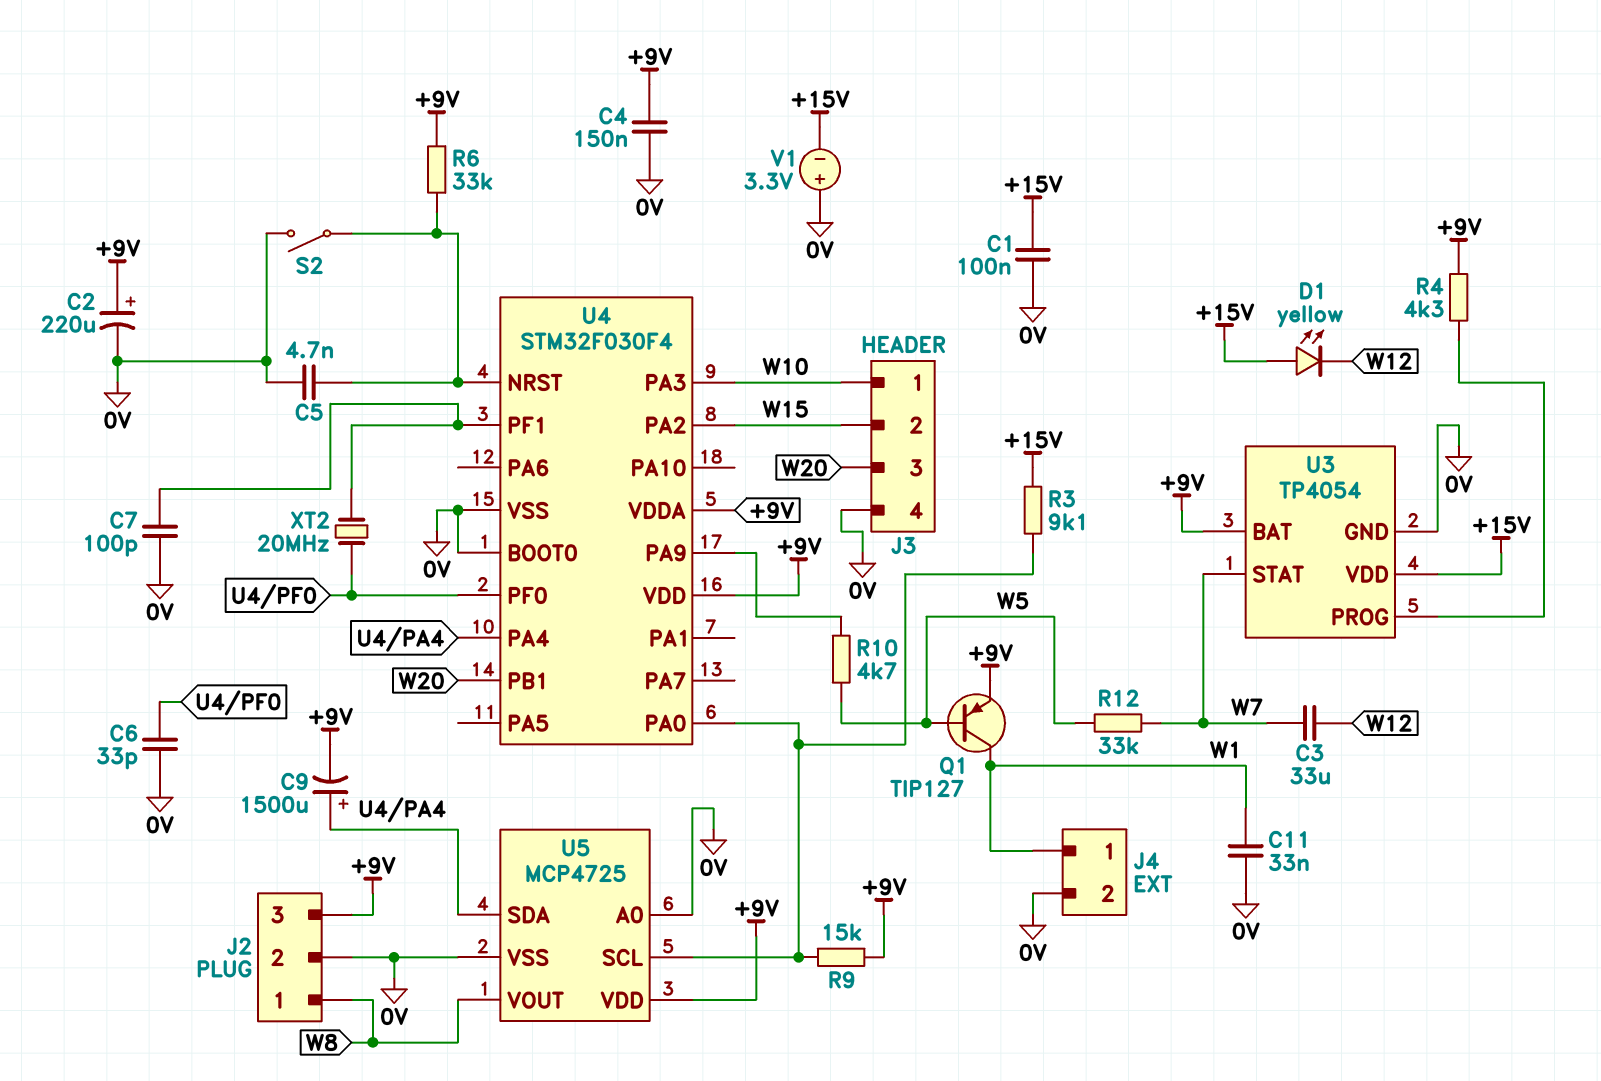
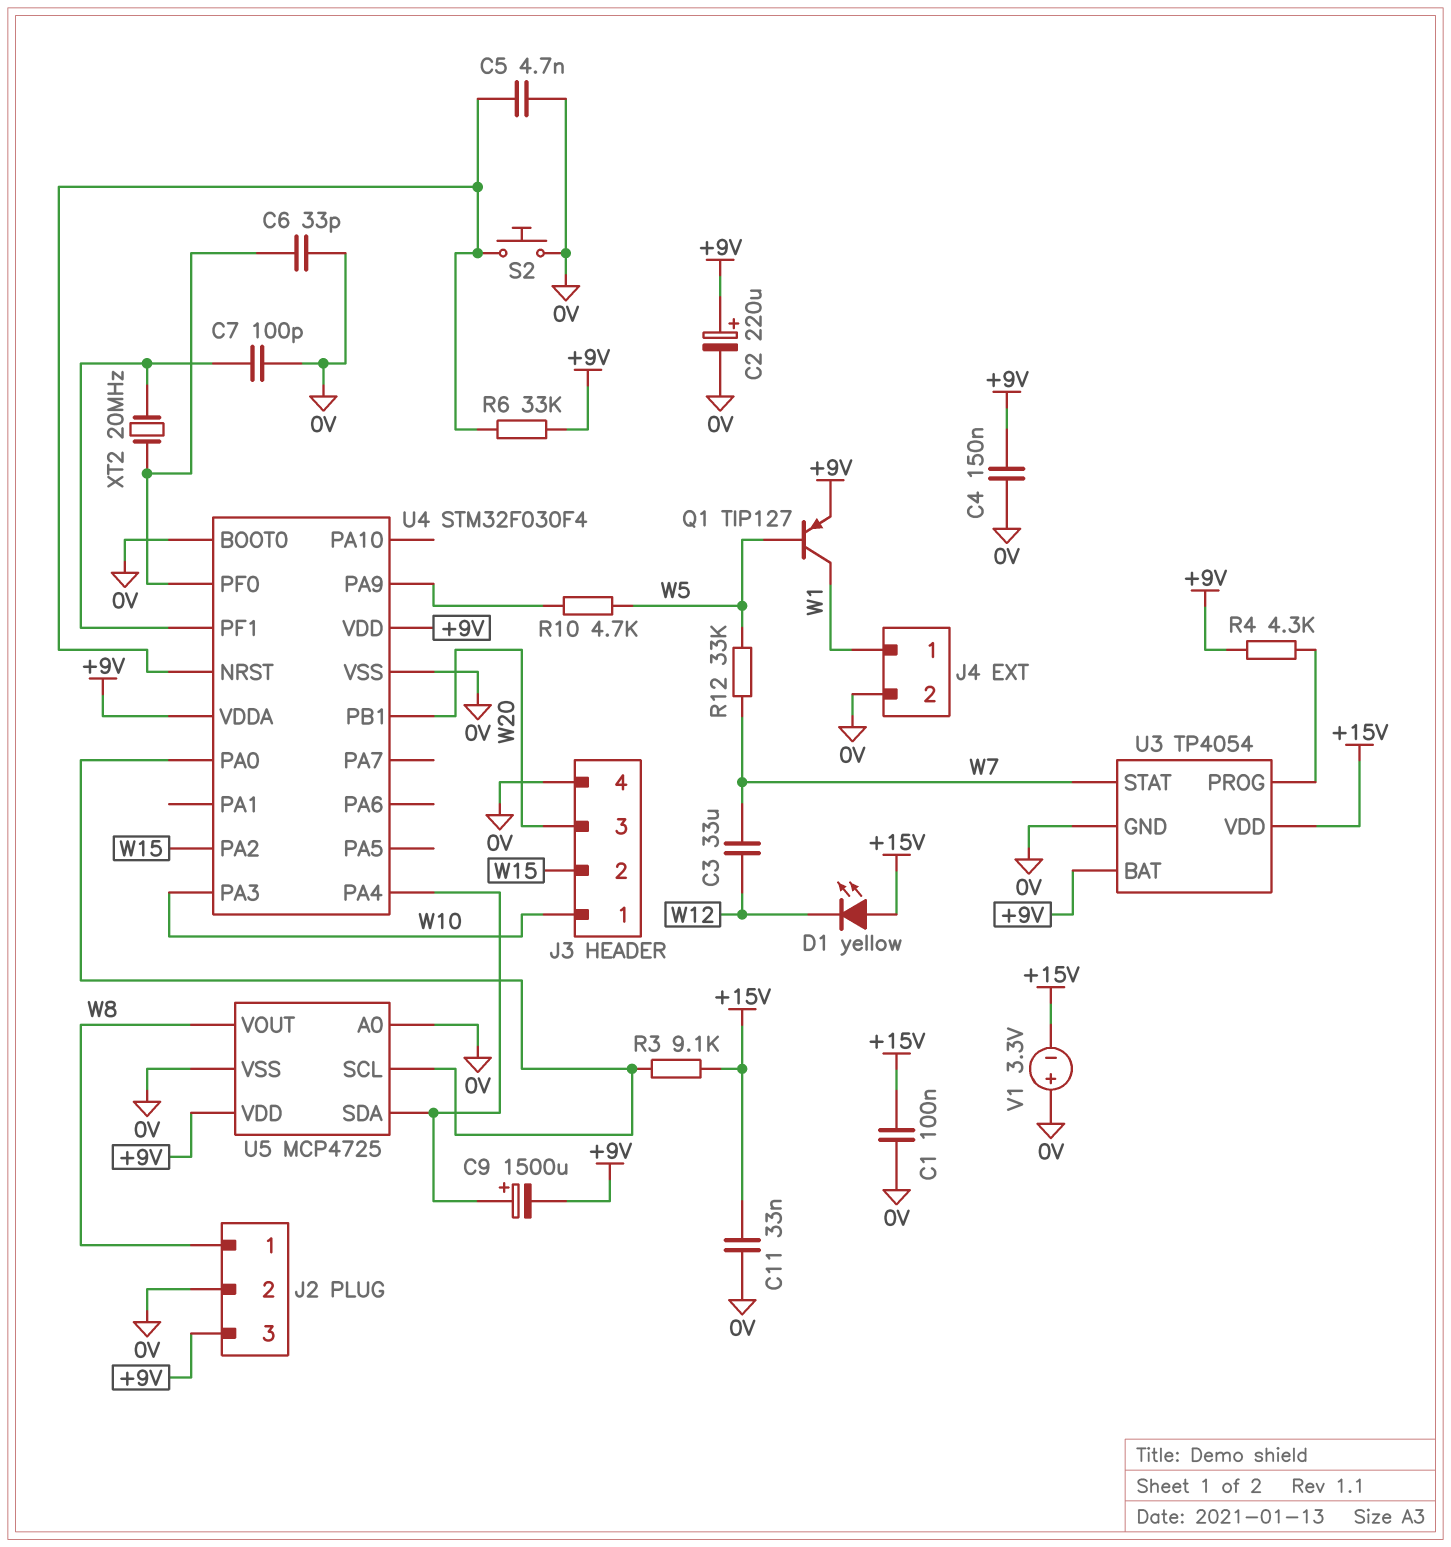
C11: 33nF (0V, W1) -> 33nF (+15V, 0V)
R9: 15k (+9V, U4/PA0) -> none
S2: switch (0V, U4/NRST) -> button (0V, U4/NRST)

